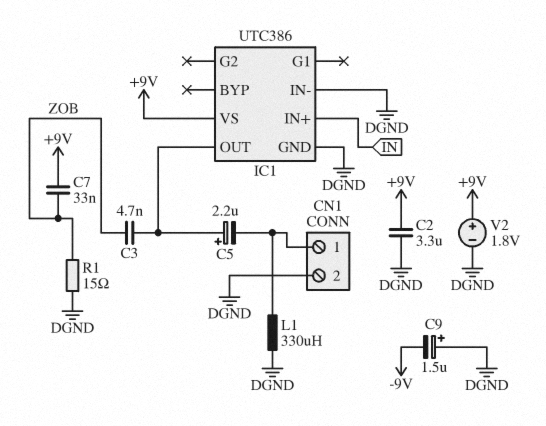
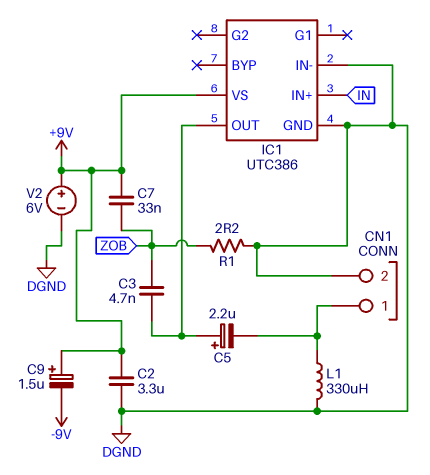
C9: 1.5uF (plus DGND, minus -9V) -> 1.5uF (plus +9V, minus -9V)
R1: 15 (DGND, ZOB) -> 2.2 (DGND, ZOB)
V2: 1.8V (plus +9V, minus DGND) -> 6V (plus +9V, minus DGND)

